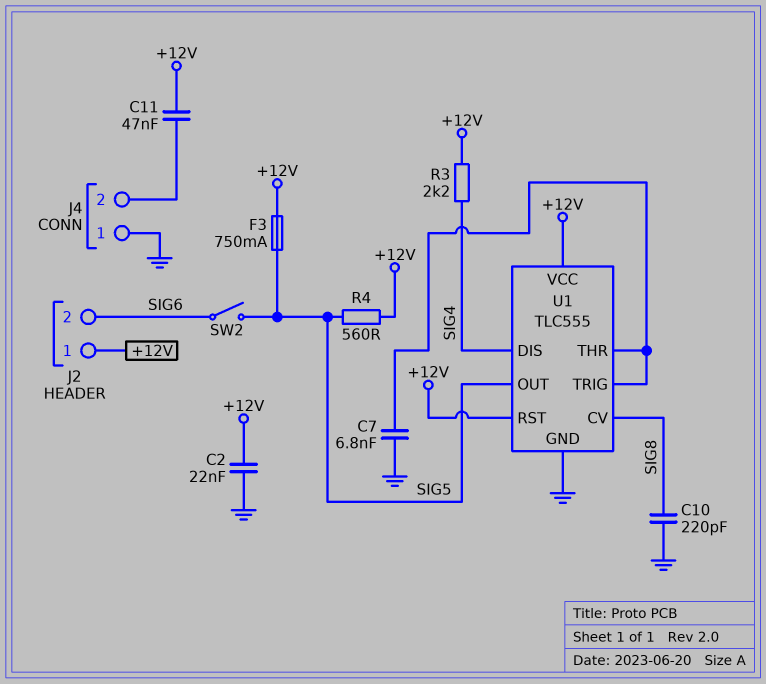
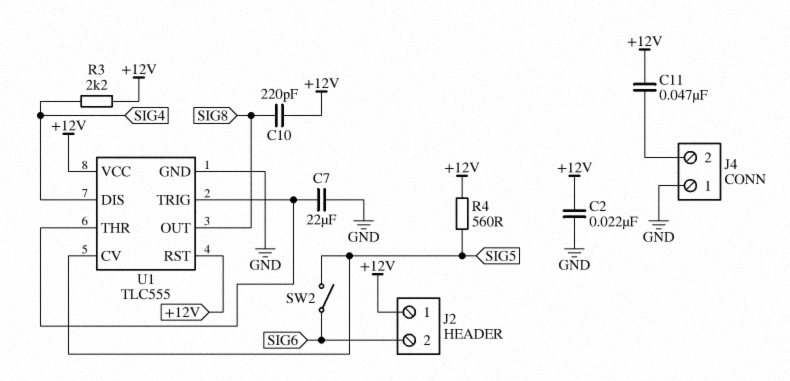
C7: 6.8nF (GND, U1/THR) -> 22uF (GND, U1/THR)
C10: 220pF (GND, SIG8) -> 220pF (+12V, SIG8)
F3: 750mA (+12V, SIG5) -> none
U1 pin CV: SIG8 -> SIG5
U1 pin OUT: SIG5 -> SIG8

